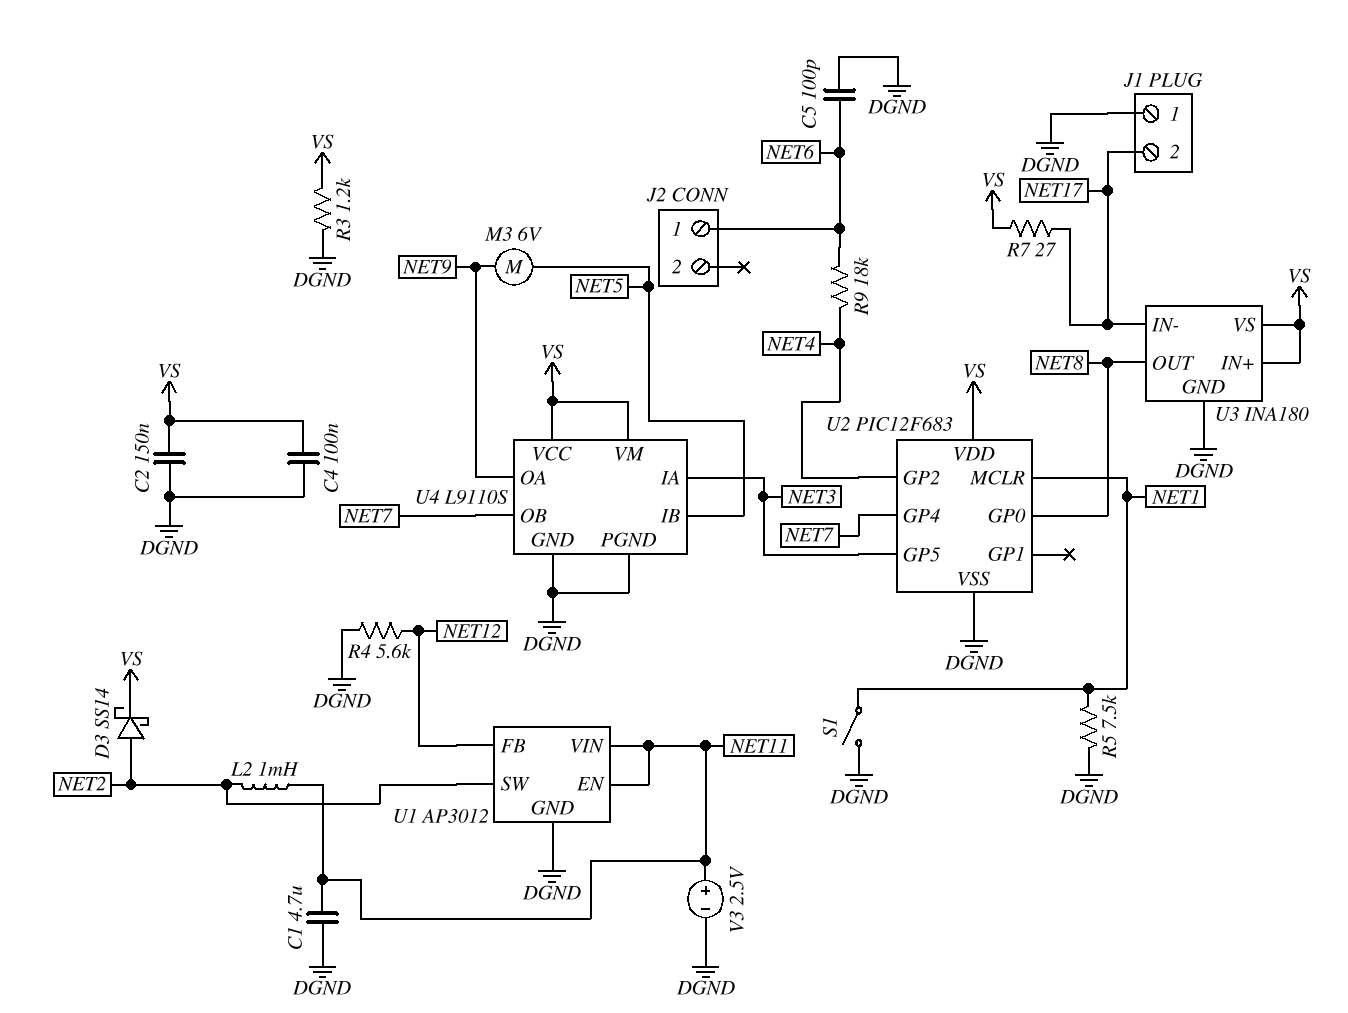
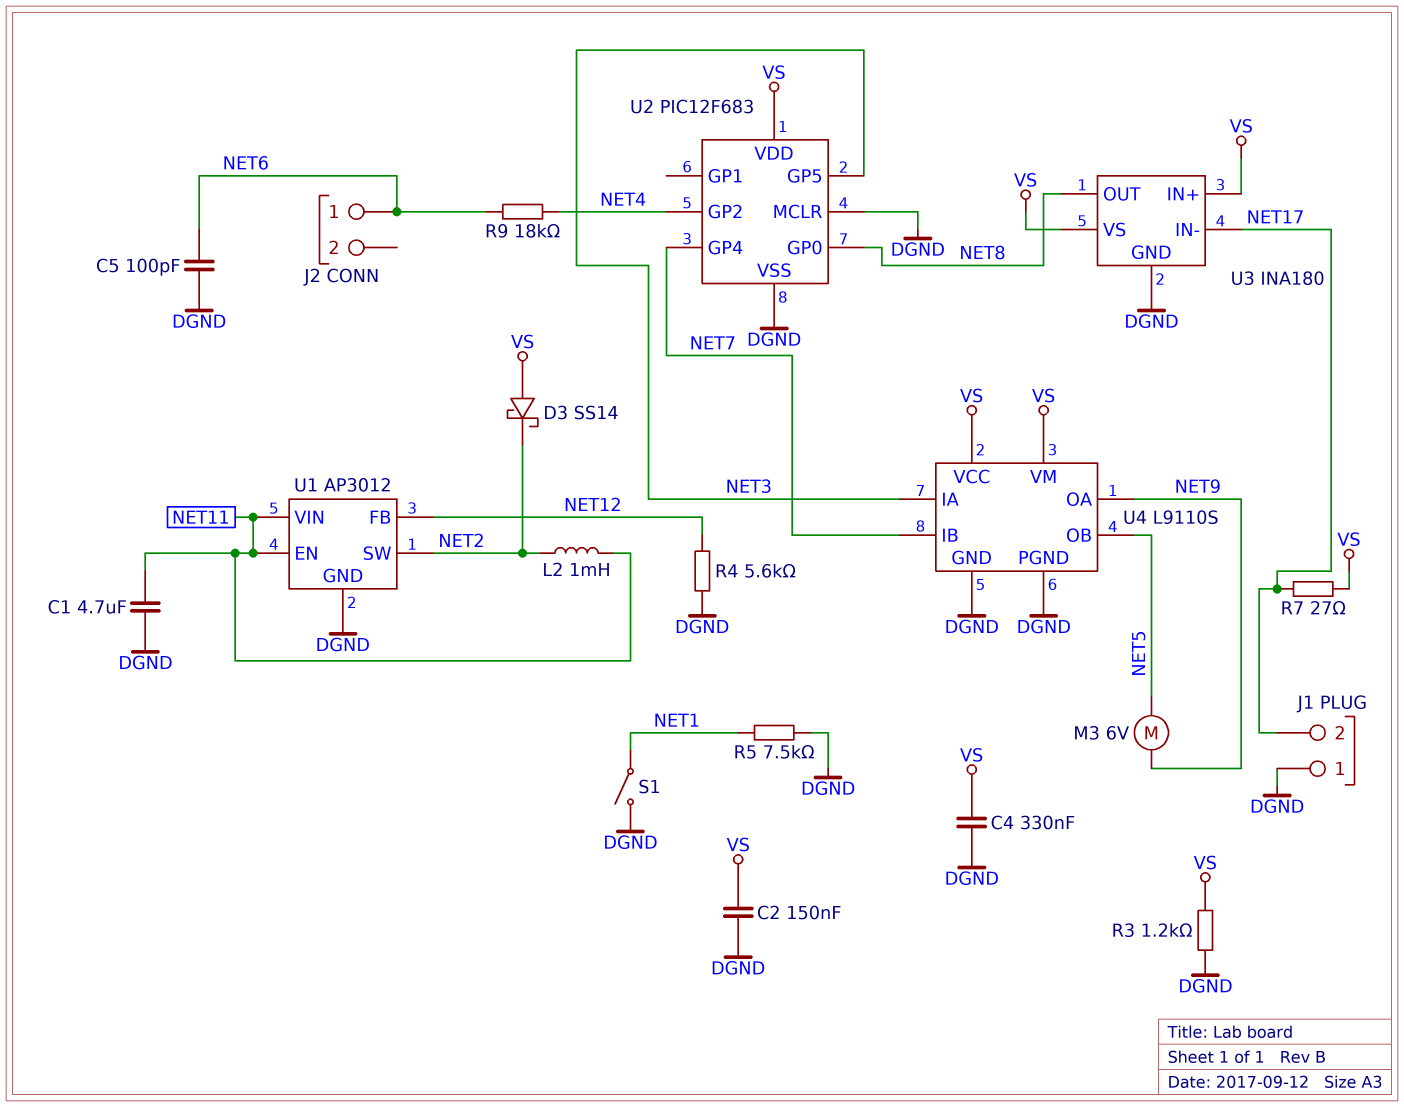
C4: 100nF (DGND, VS) -> 330nF (DGND, VS)
D3: schottky SS14 (A NET2, K VS) -> schottky SS14 (A VS, K NET2)
U2 pin MCLR: NET1 -> DGND
U4 pin IB: NET5 -> NET7
U4 pin OB: NET7 -> NET5
V3: 2.5V (plus NET11, minus DGND) -> none

